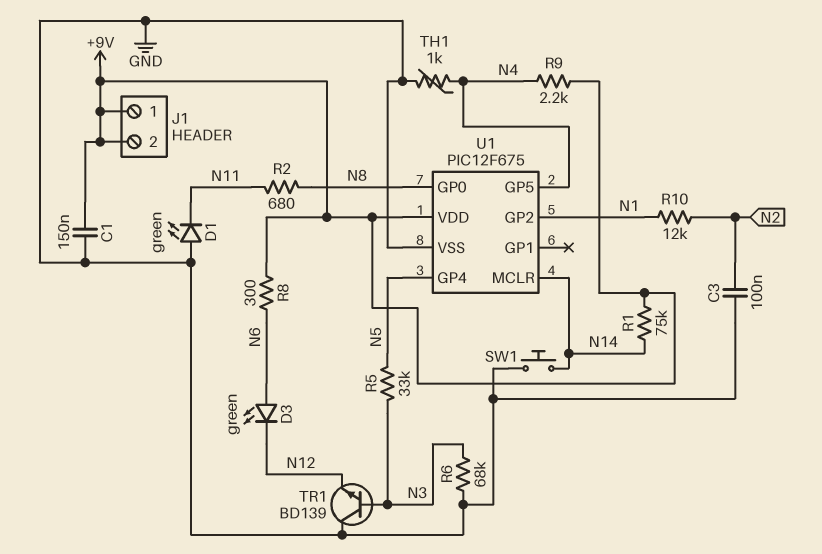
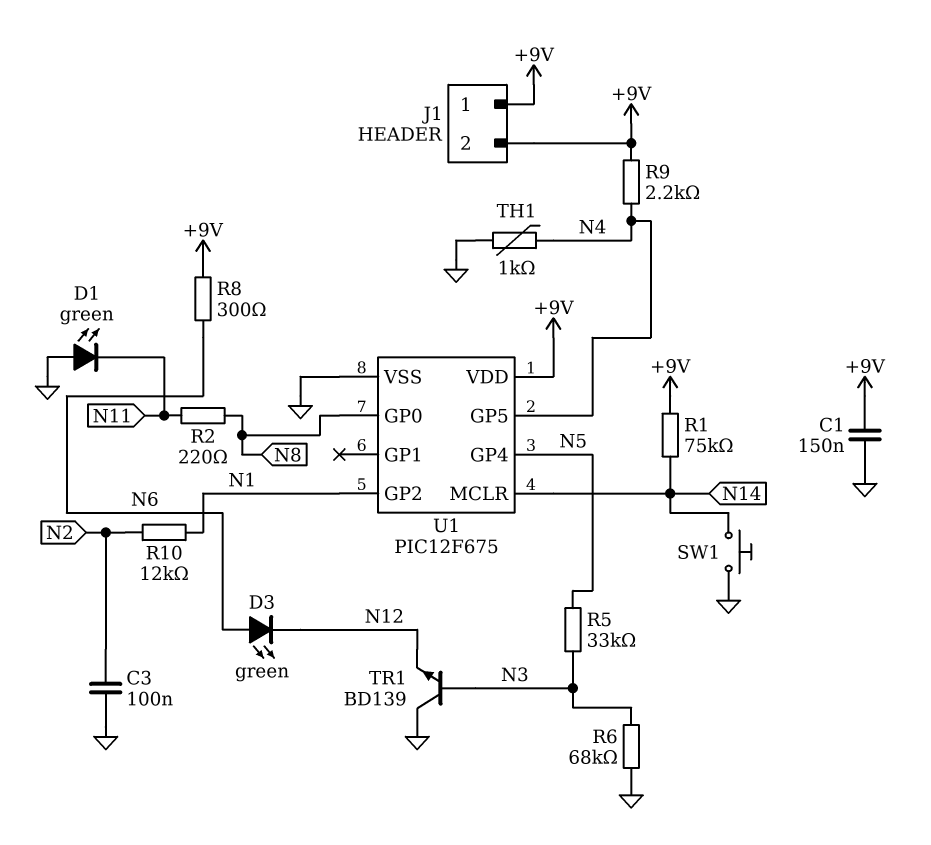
R2: 680 (N8, N11) -> 220 (N8, N11)

